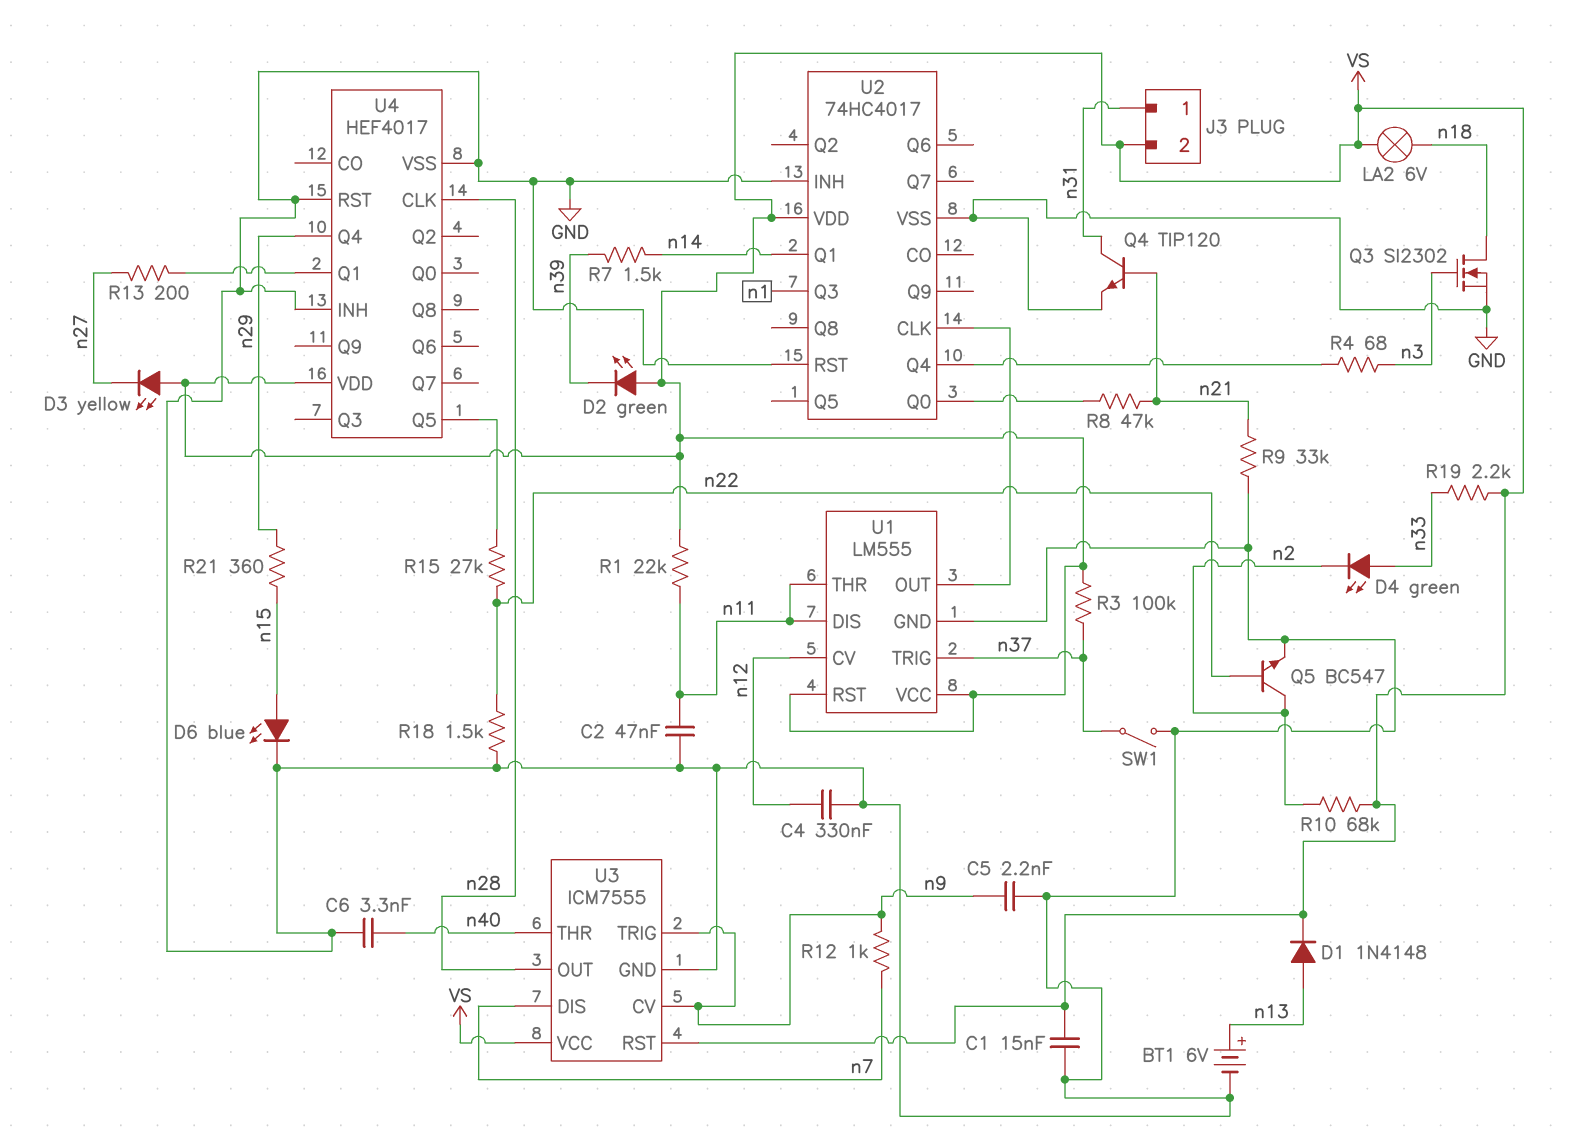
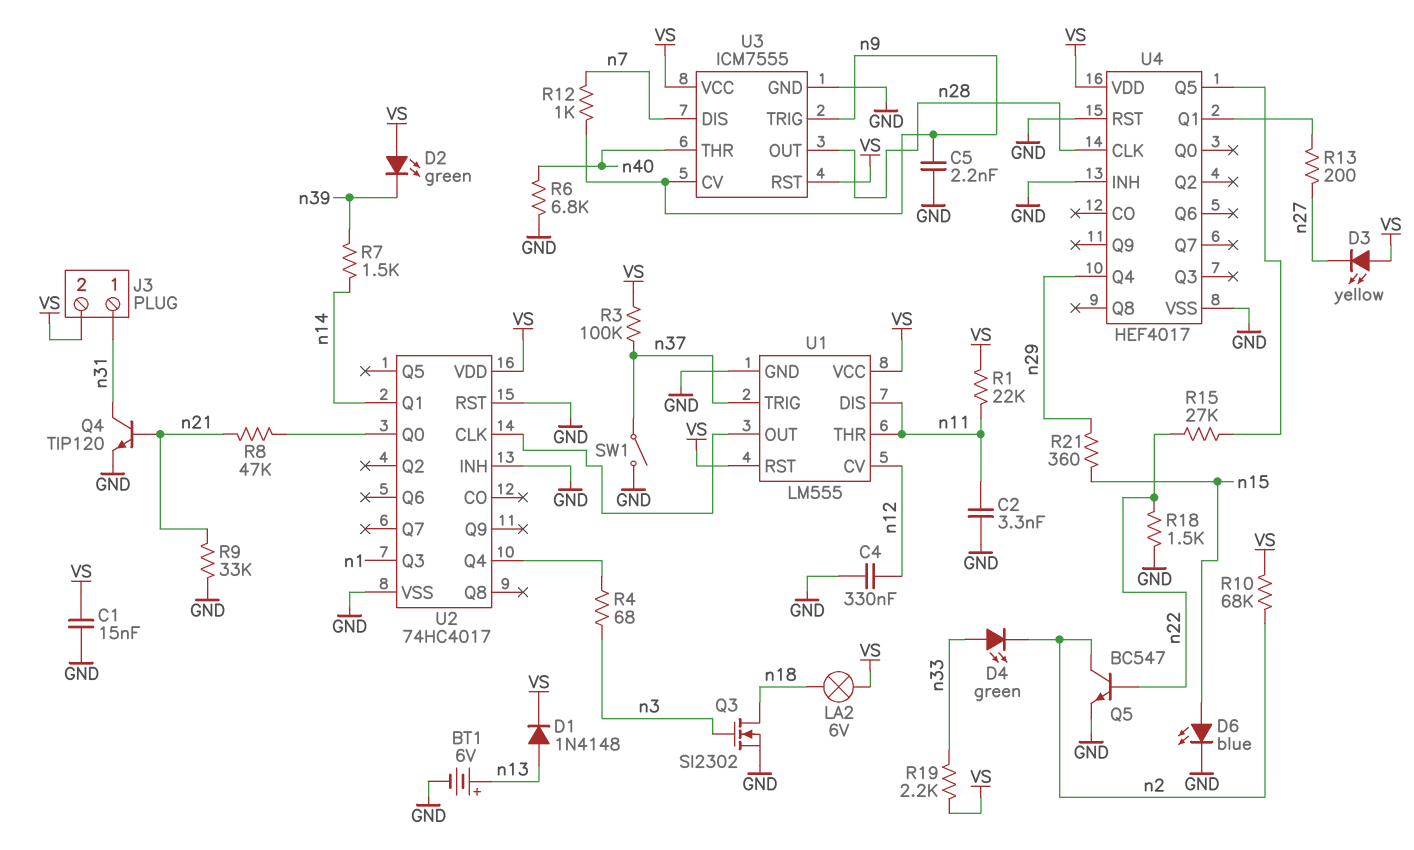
C2: 47nF (GND, n11) -> 3.3nF (GND, n11)
C6: 3.3nF (GND, n40) -> none
R6: none -> 6.8k (GND, n40)

